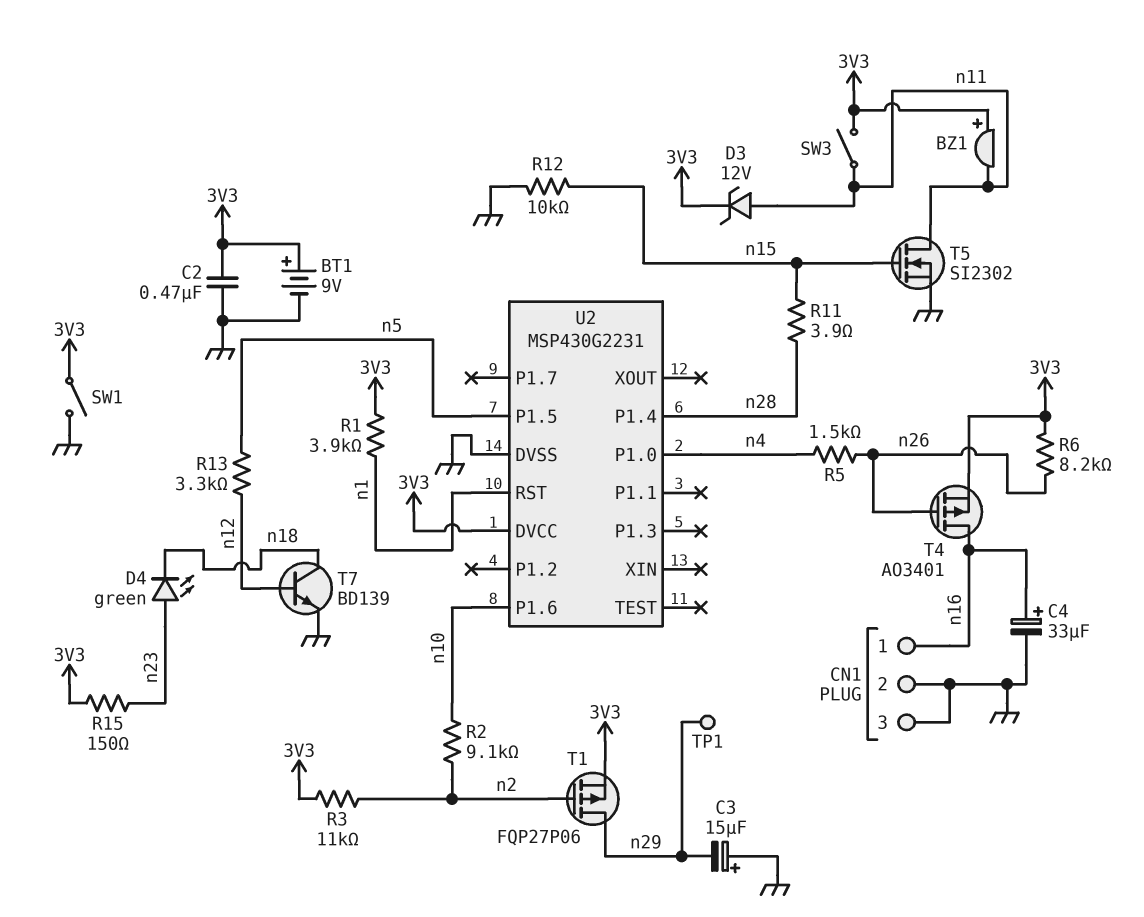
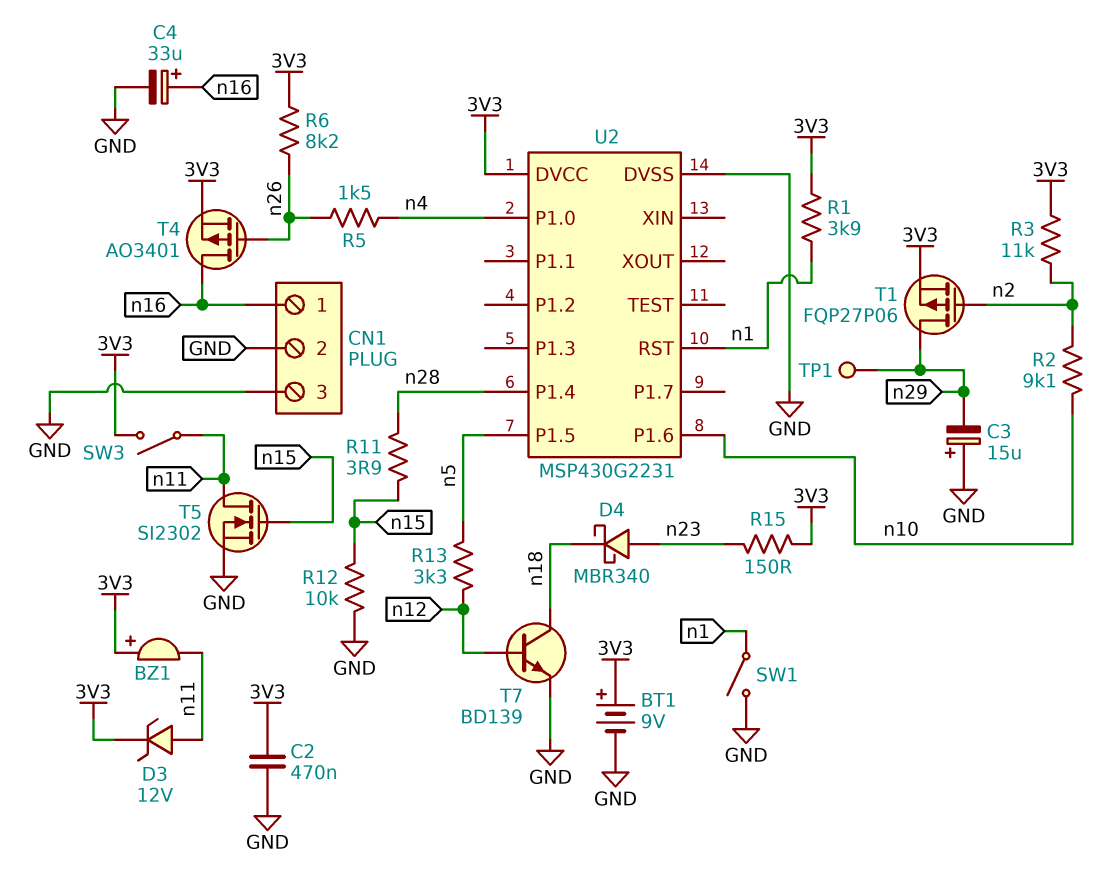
D4: LED green (A n23, K n18) -> schottky MBR340 (A n23, K n18)
SW1: switch (3V3, GND) -> switch (GND, n1)

